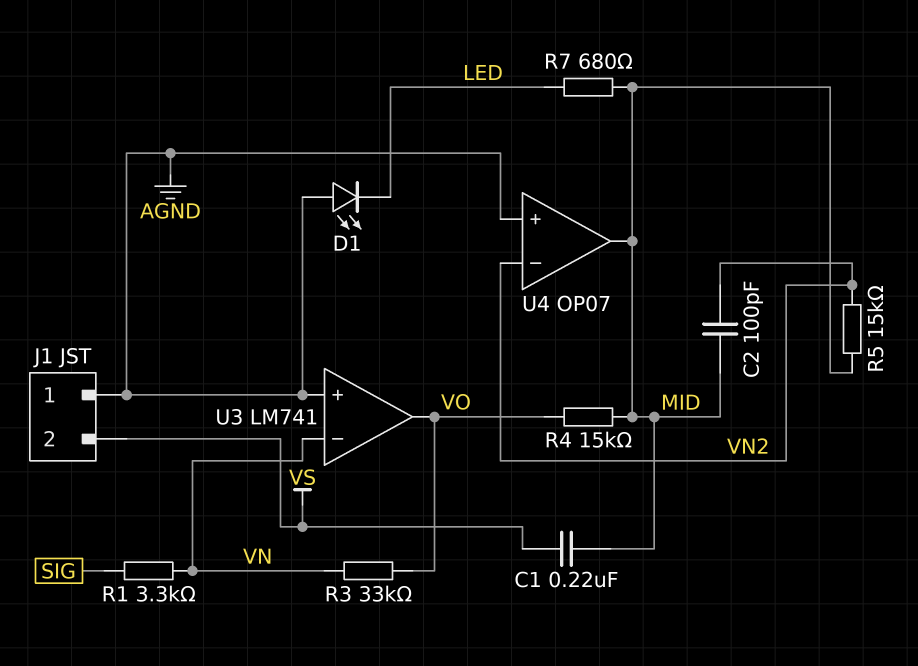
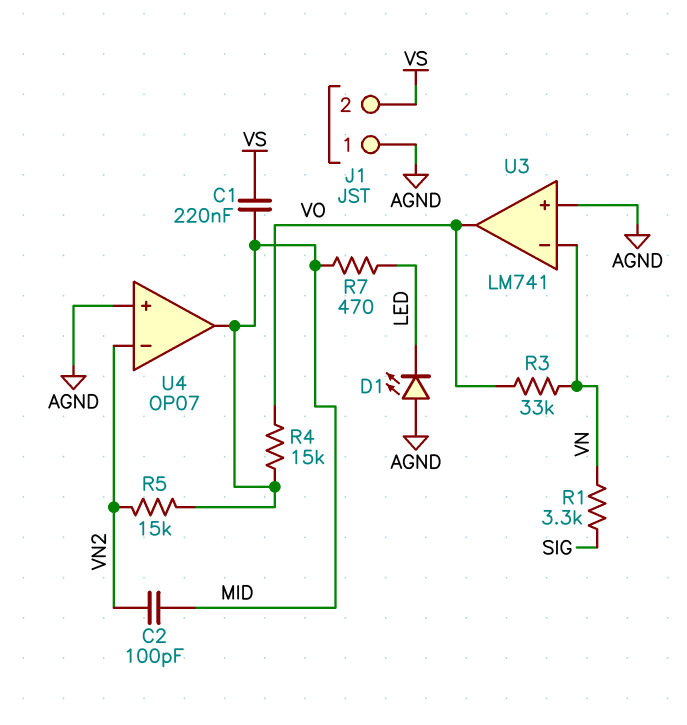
R7: 680 (LED, MID) -> 470 (LED, MID)

